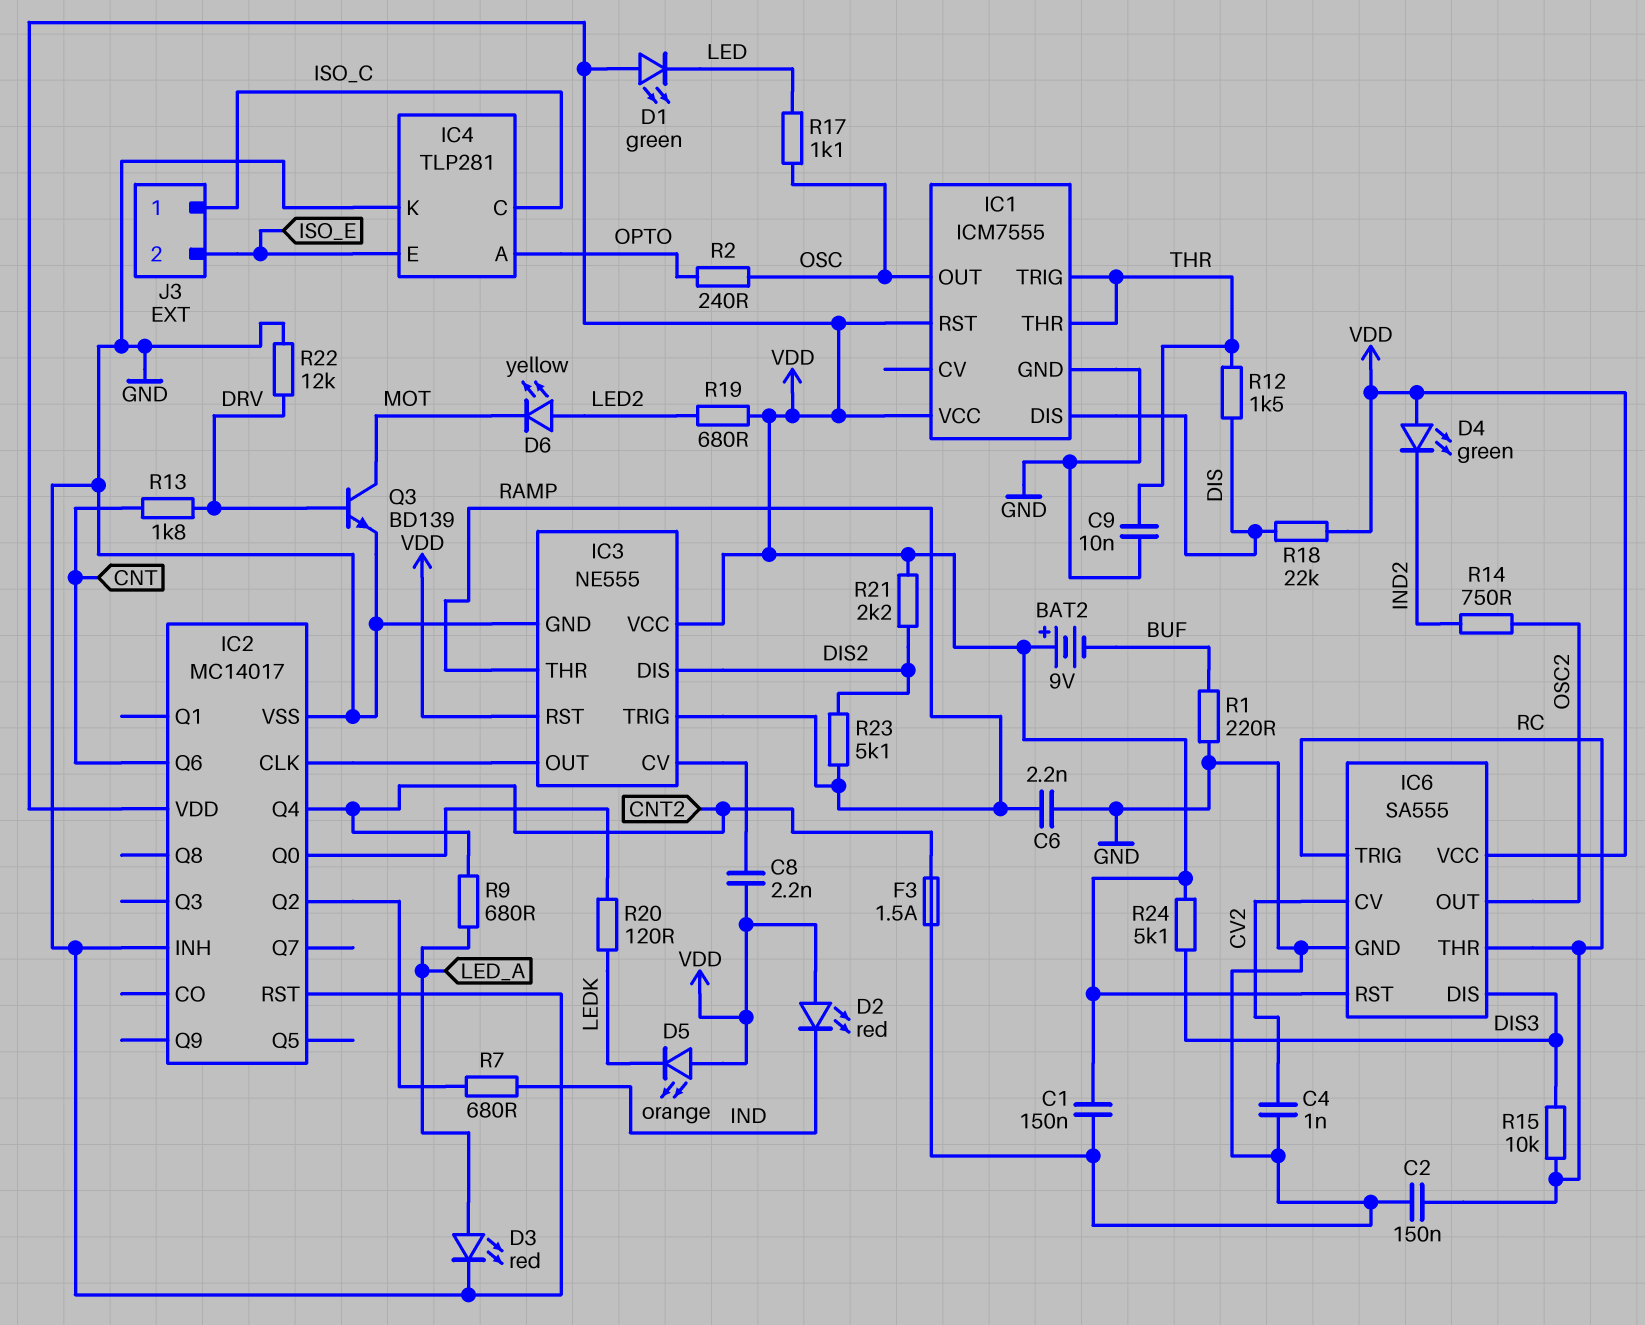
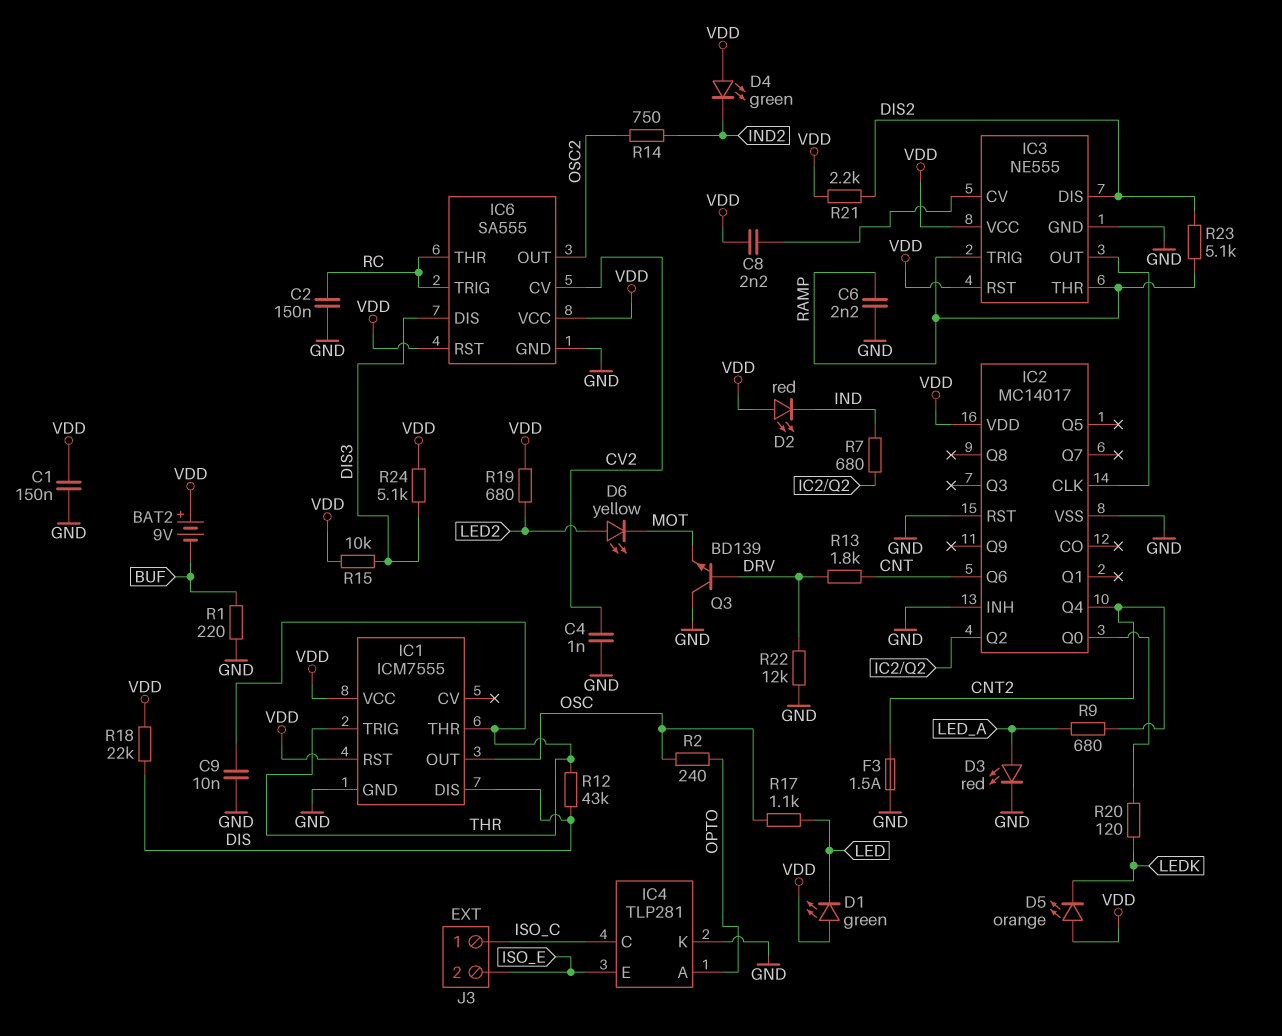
Q3: NPN BD139 (B DRV, C MOT, E GND) -> NPN BD139 (B DRV, C GND, E MOT)
R12: 1.5k (DIS, THR) -> 43k (DIS, THR)
R15: 10k (DIS3, RC) -> 10k (DIS3, VDD)

